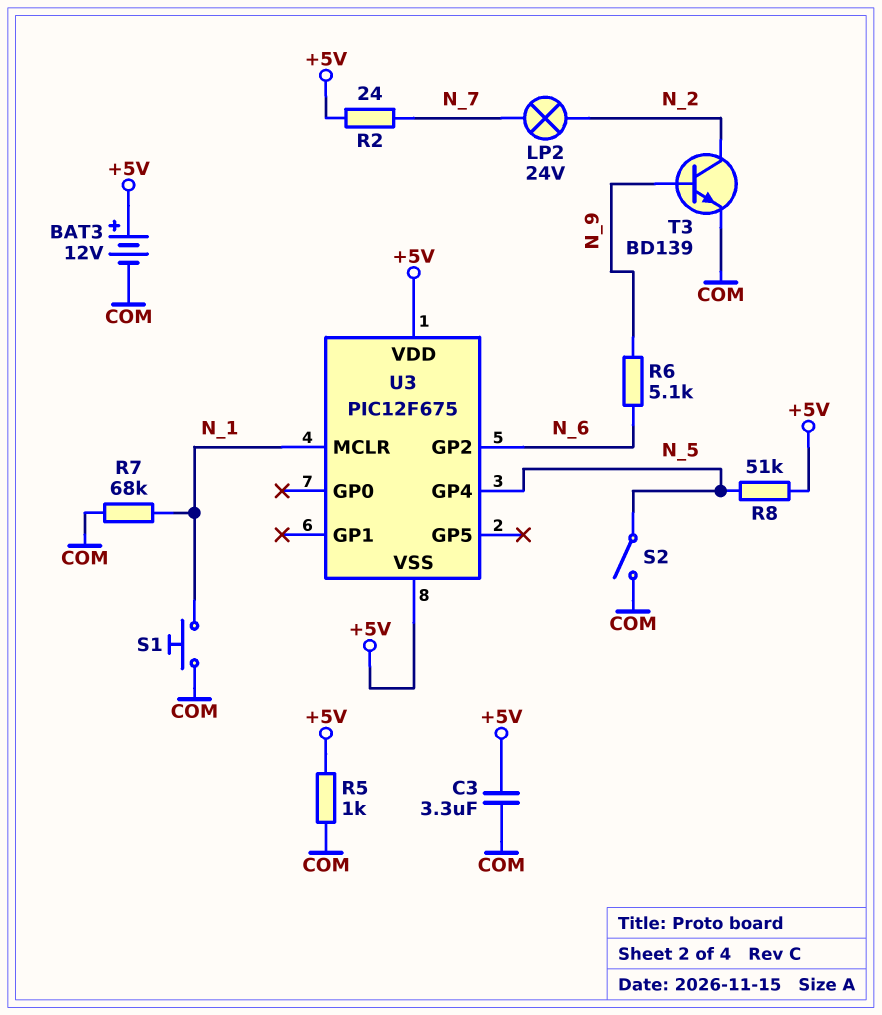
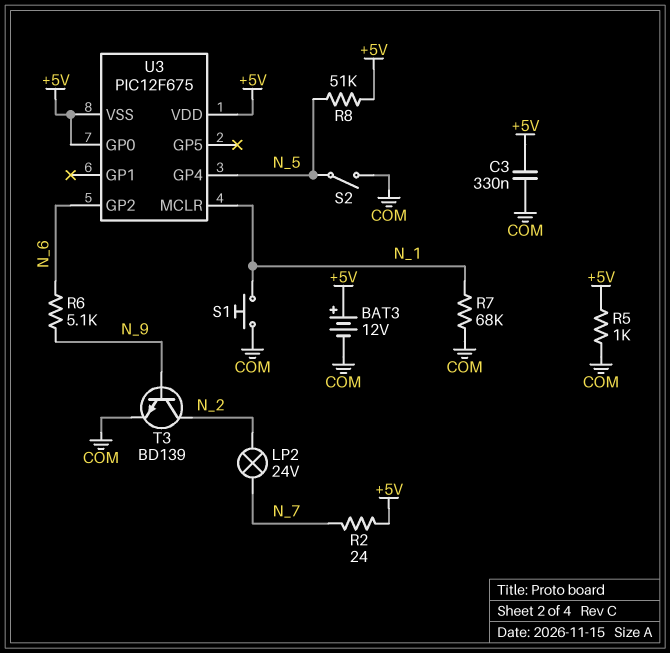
C3: 3.3uF (+5V, COM) -> 330nF (+5V, COM)
U3 pin GP0: none -> +5V

